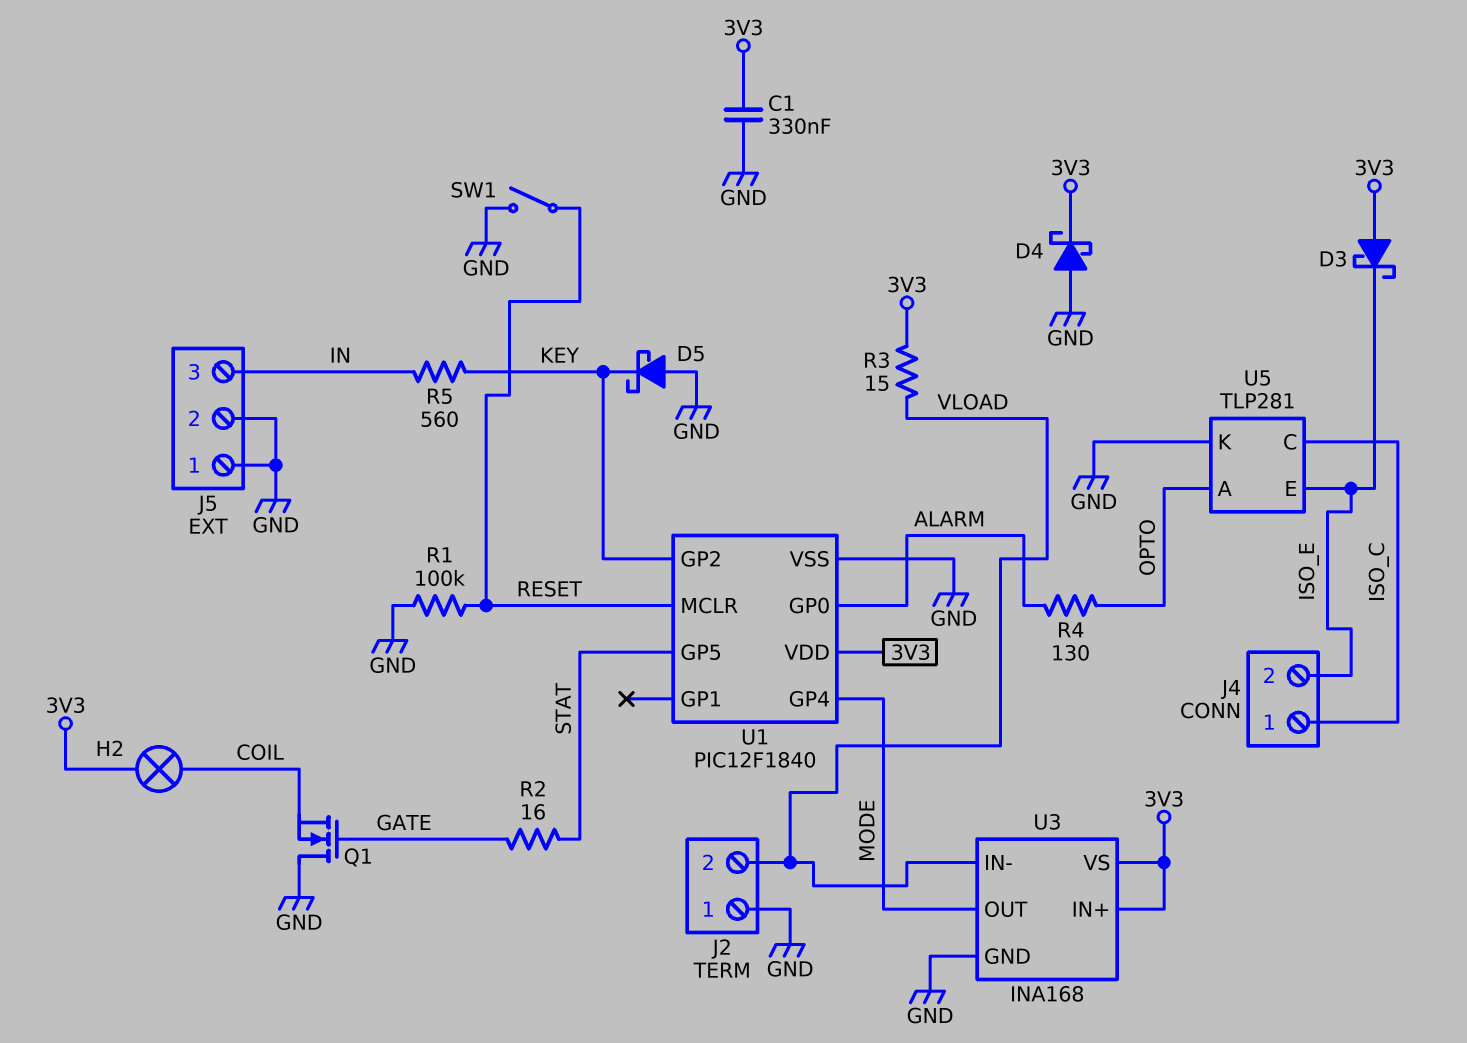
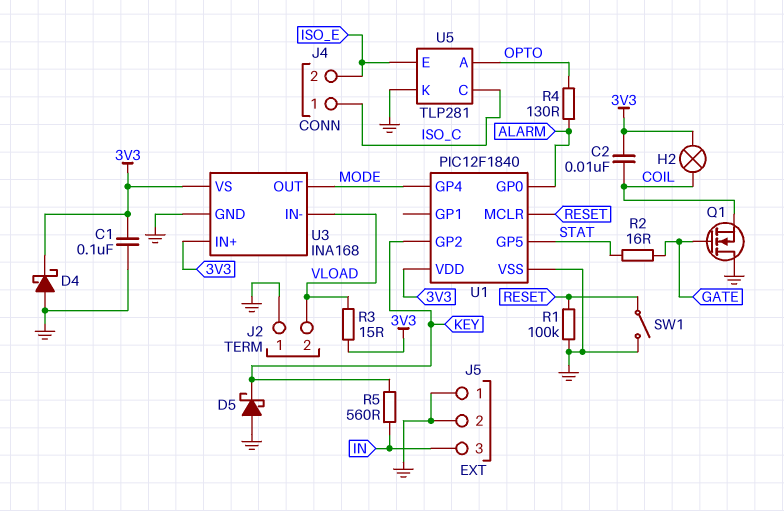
C1: 330nF (3V3, GND) -> 100nF (3V3, GND)
C2: none -> 10nF (3V3, COIL)
D3: schottky (A 3V3, K ISO_E) -> none

